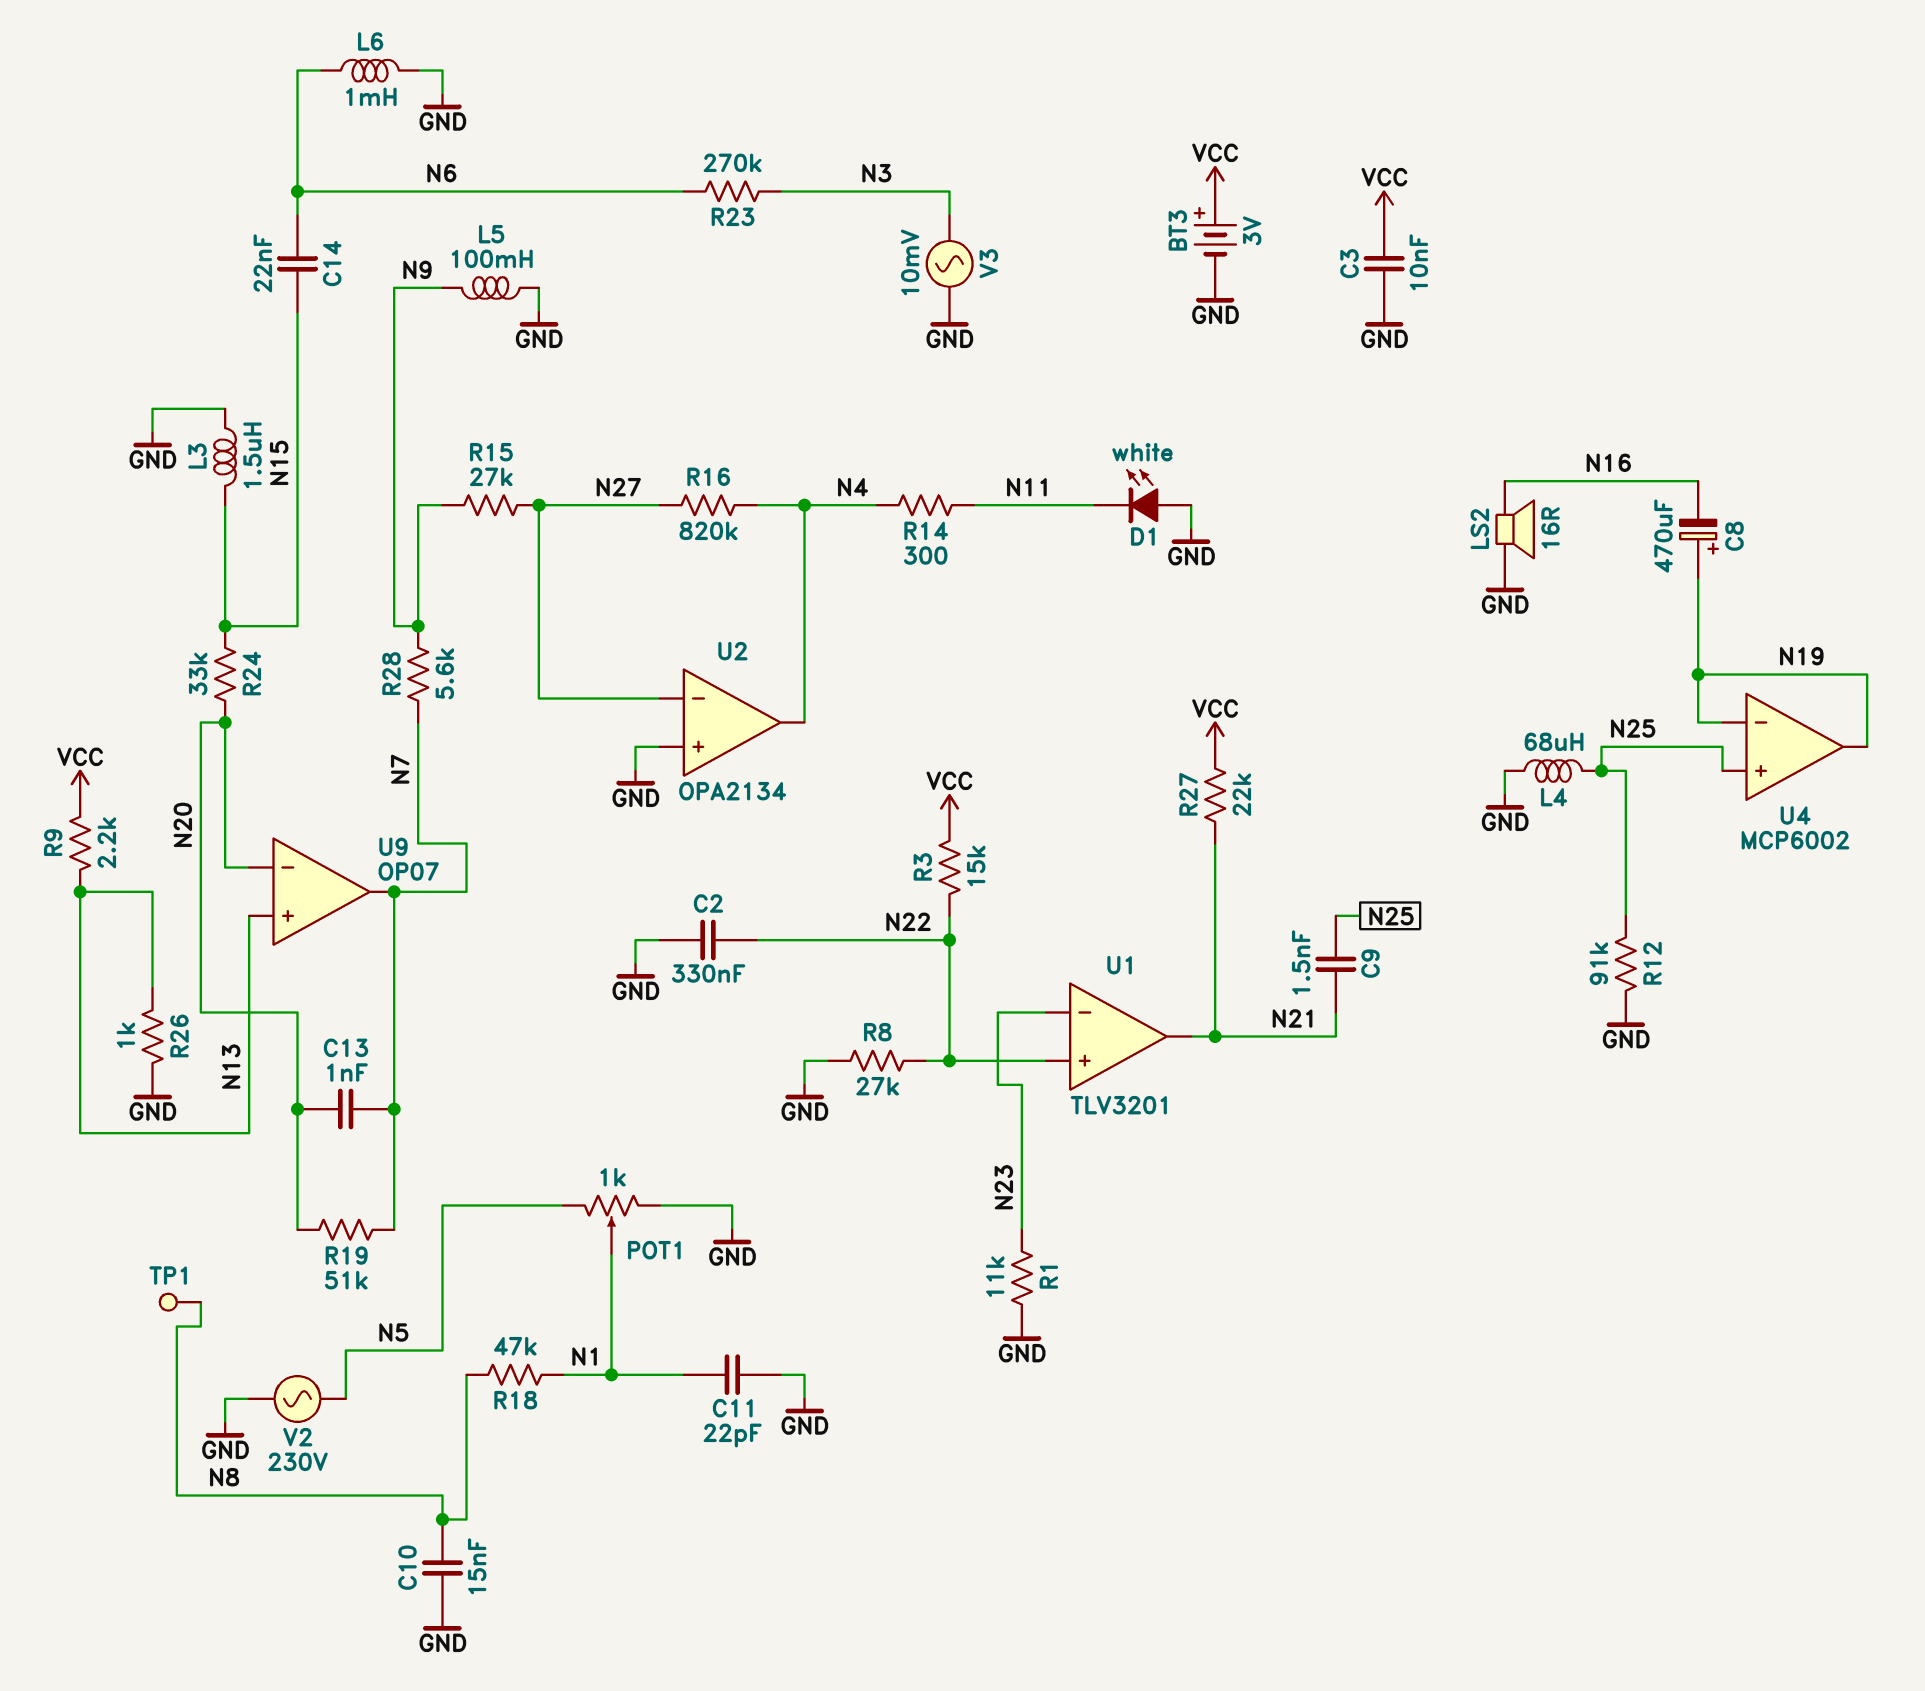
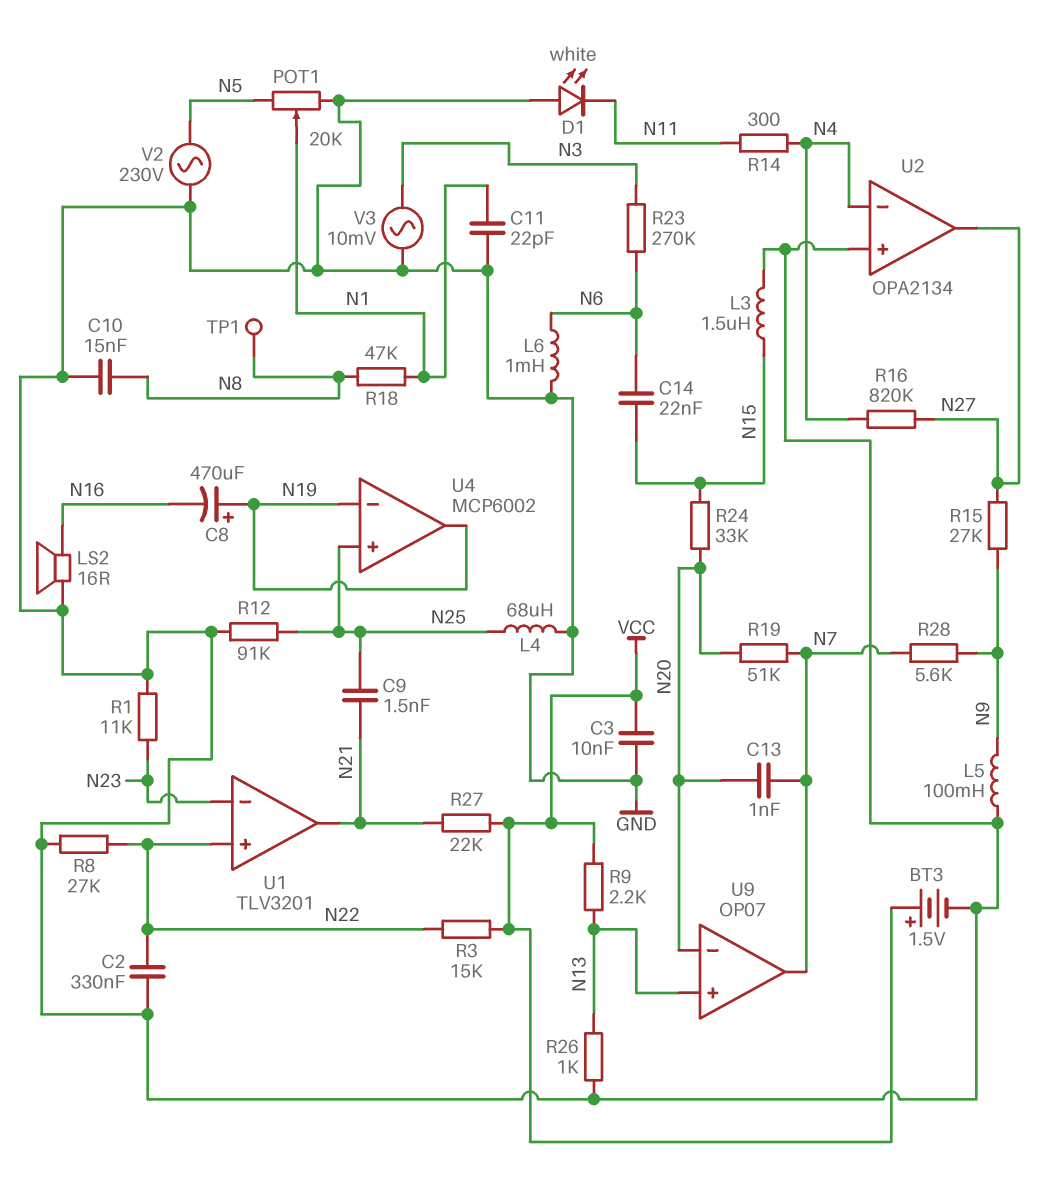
BT3: 3V (plus VCC, minus GND) -> 1.5V (plus VCC, minus GND)
POT1: 1k (GND, N5, wiper N1) -> 20k (GND, N5, wiper N1)
U2 pin in-: N27 -> N4
U2 pin out: N4 -> N27

